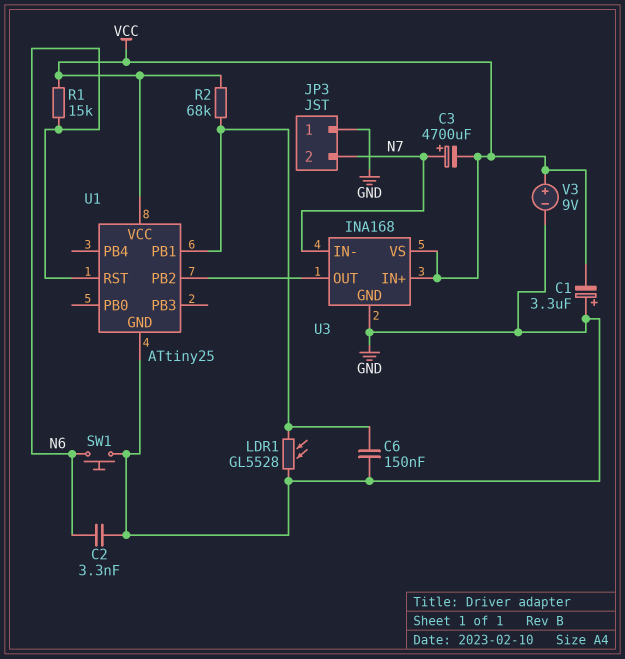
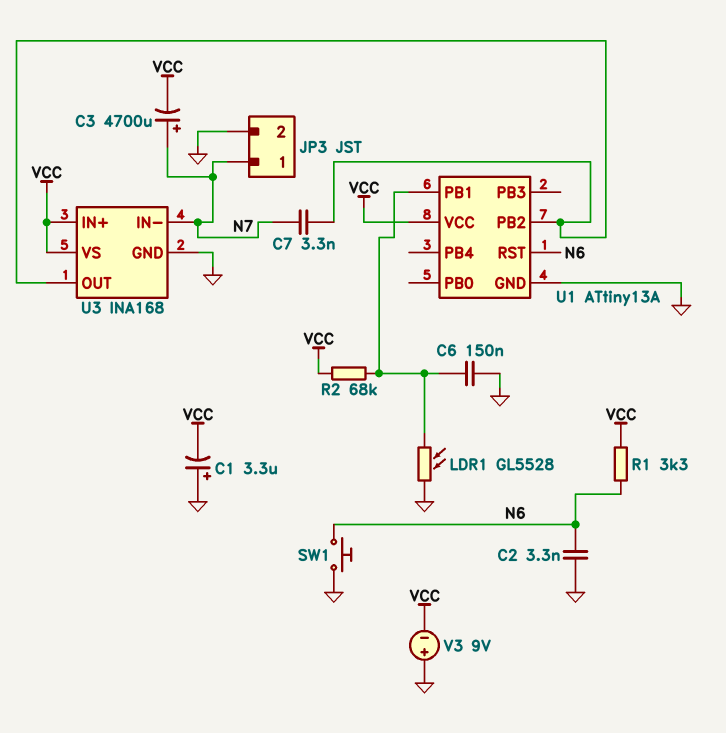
C7: none -> 3.3nF (N7, U1/PB2)
JP3 pin 1: GND -> N7
JP3 pin 2: N7 -> GND
R1: 15k (N6, VCC) -> 3.3k (N6, VCC)
U1: ATtiny25 -> ATtiny13A
V3: 9V (plus VCC, minus GND) -> 9V (plus GND, minus VCC)

